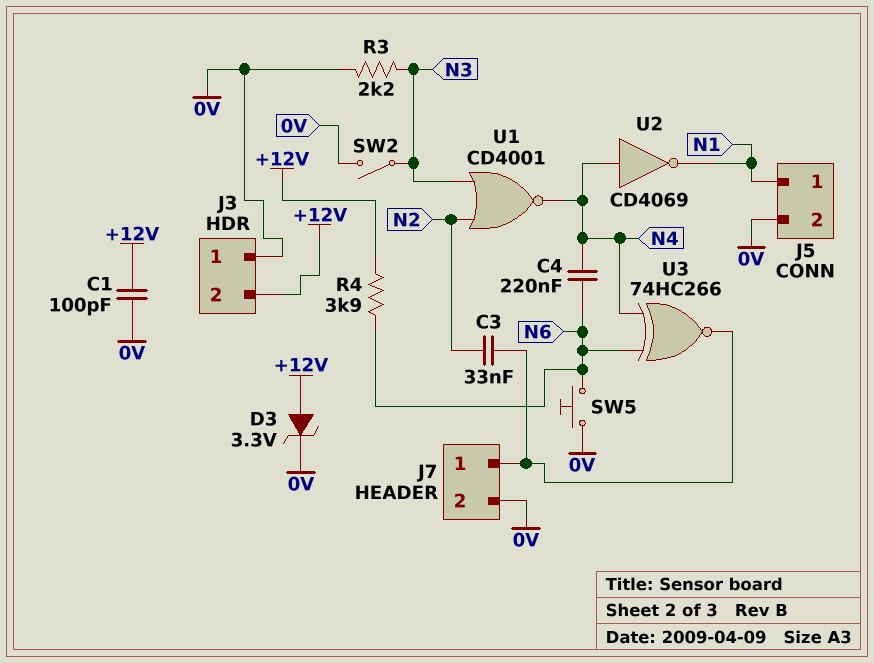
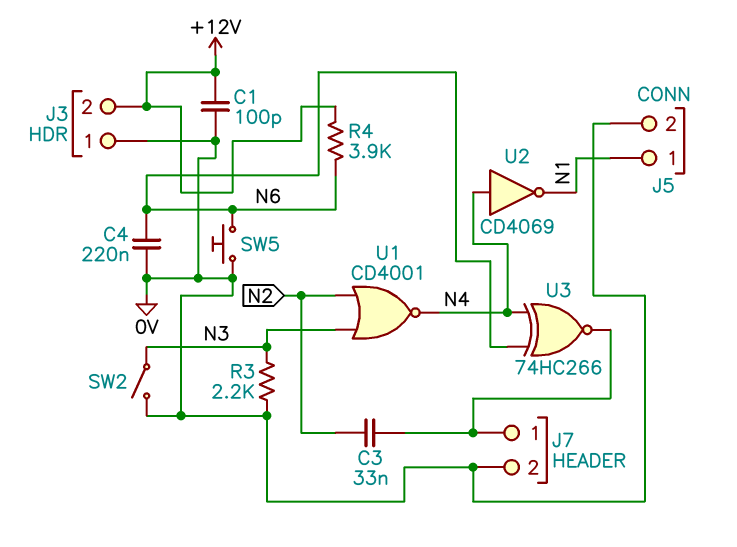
C4: 220nF (N4, N6) -> 220nF (0V, N6)
D3: zener 3.3V (A +12V, K 0V) -> none

